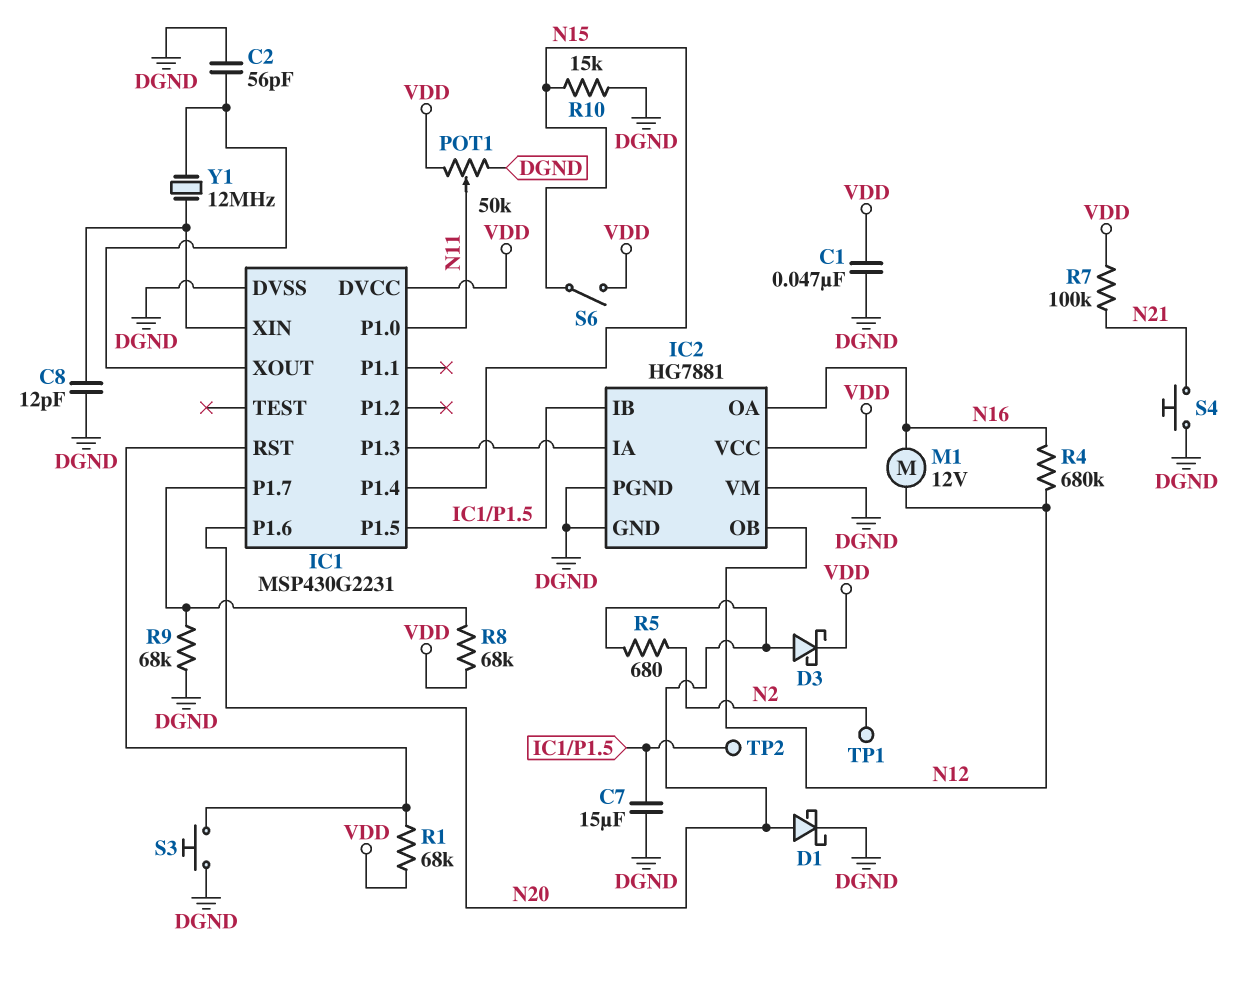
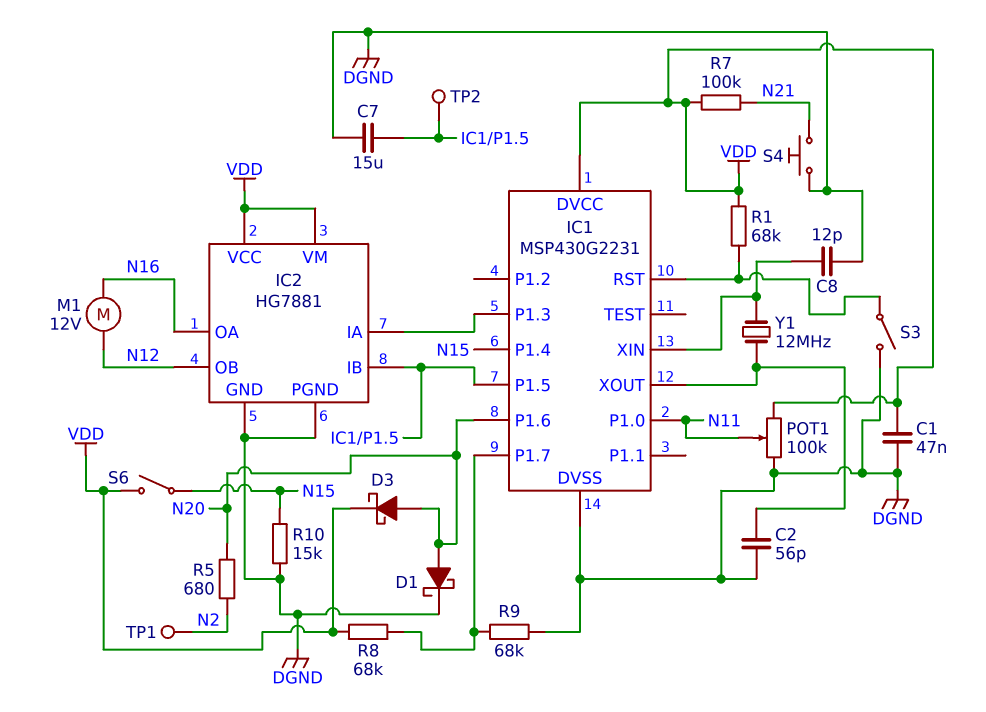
IC2 pin VM: DGND -> VDD
POT1: 50k (DGND, VDD, wiper N11) -> 100k (DGND, VDD, wiper N11)
R4: 680k (N12, N16) -> none
S3: button (DGND, IC1/RST) -> switch (DGND, IC1/RST)

